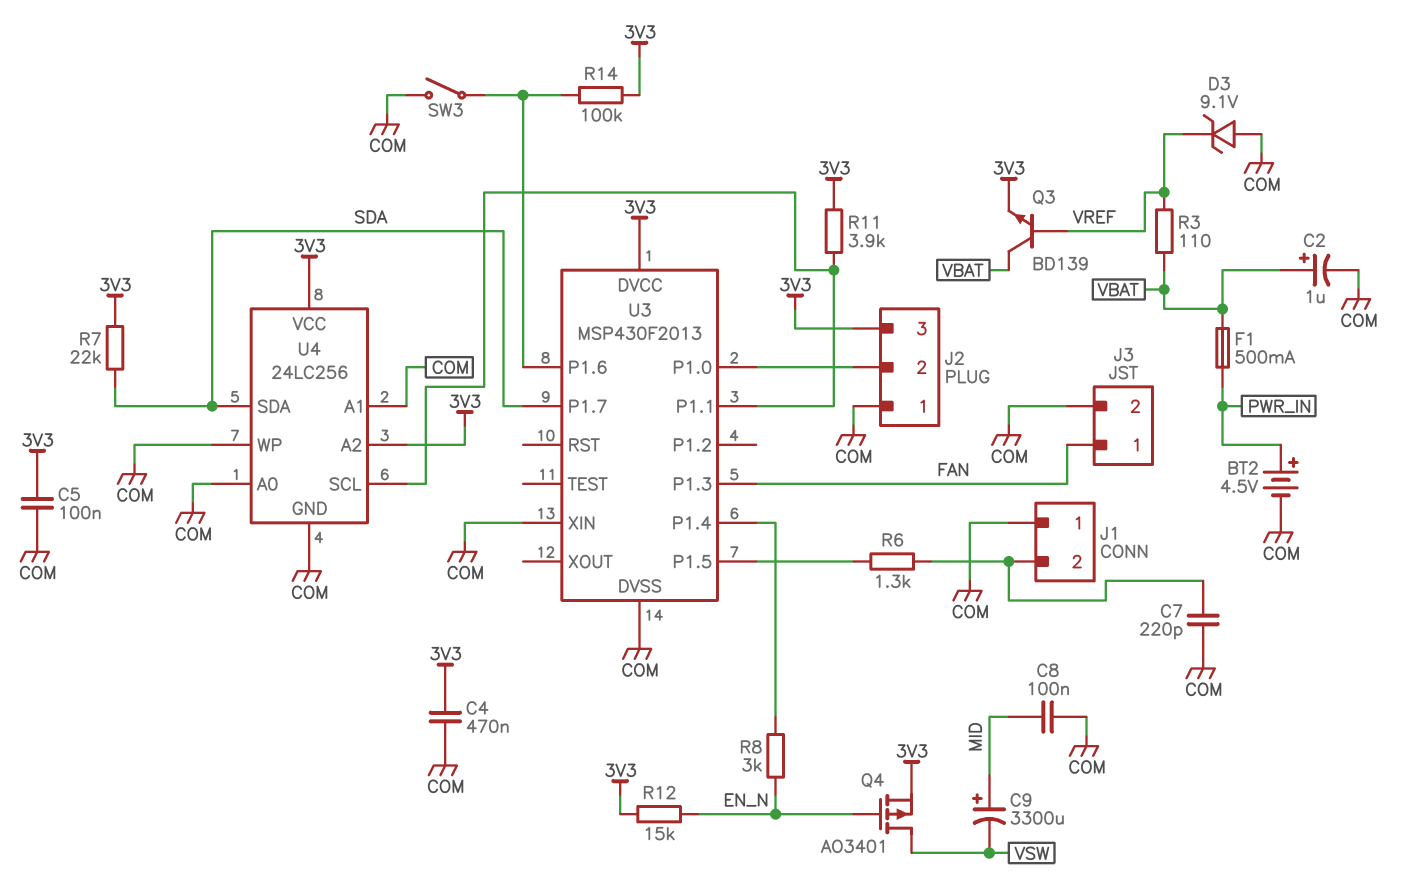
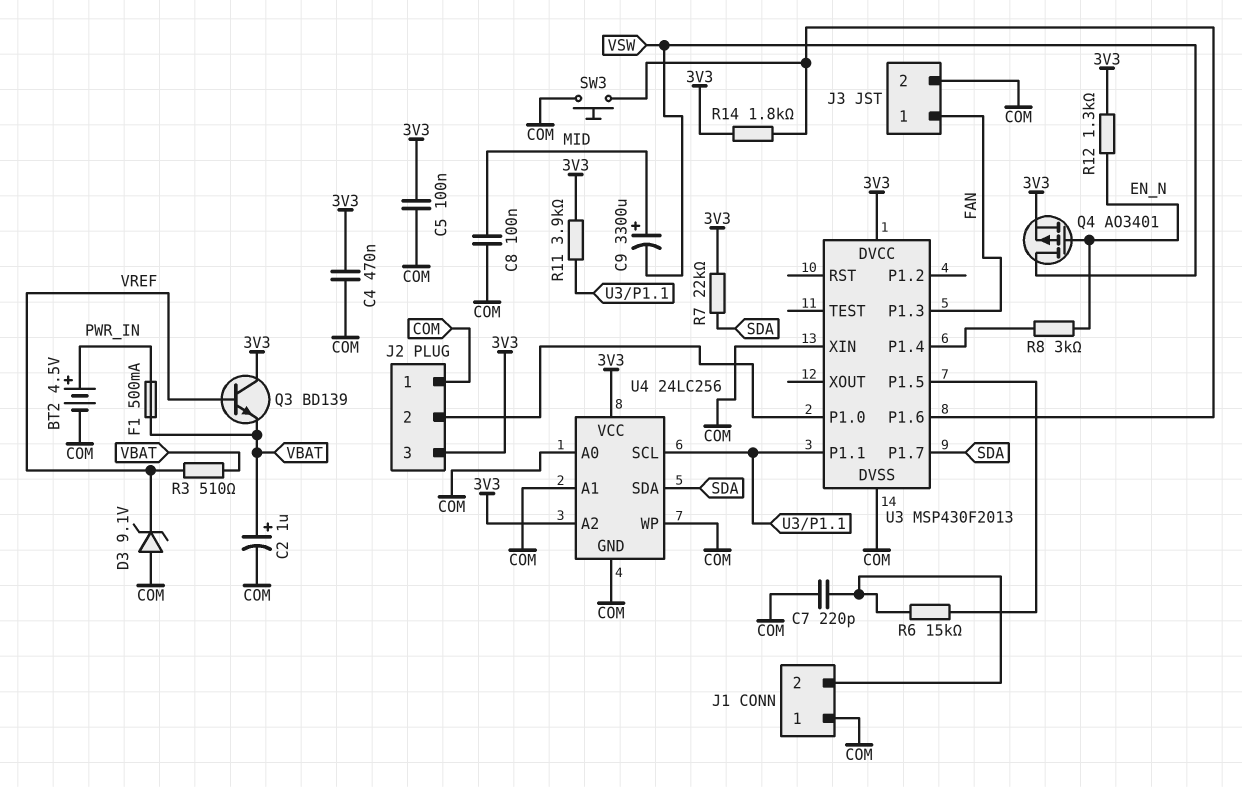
Q3: NPN BD139 (B VREF, C VBAT, E 3V3) -> NPN BD139 (B VREF, C 3V3, E VBAT)
R3: 110 (VBAT, VREF) -> 510 (VBAT, VREF)
R6: 1.3k (J1/2, U3/P1.5) -> 15k (J1/2, U3/P1.5)
R12: 15k (3V3, EN_N) -> 1.3k (3V3, EN_N)
R14: 100k (3V3, U3/P1.6) -> 1.8k (3V3, U3/P1.6)
SW3: switch (COM, U3/P1.6) -> button (COM, U3/P1.6)

